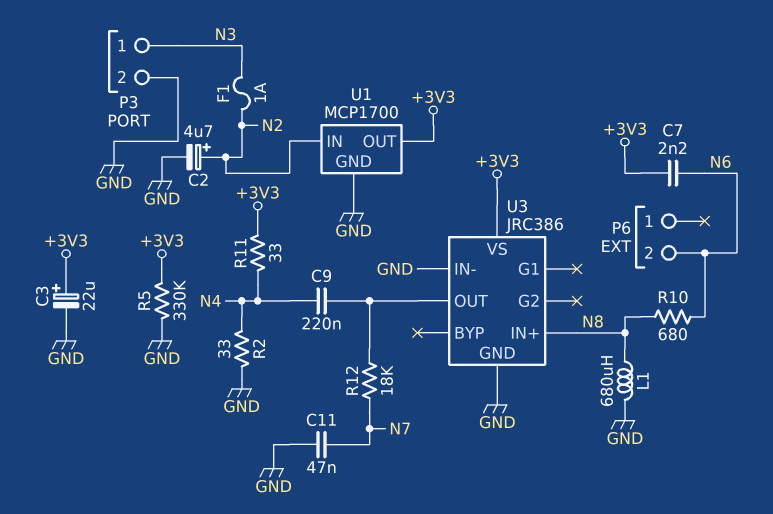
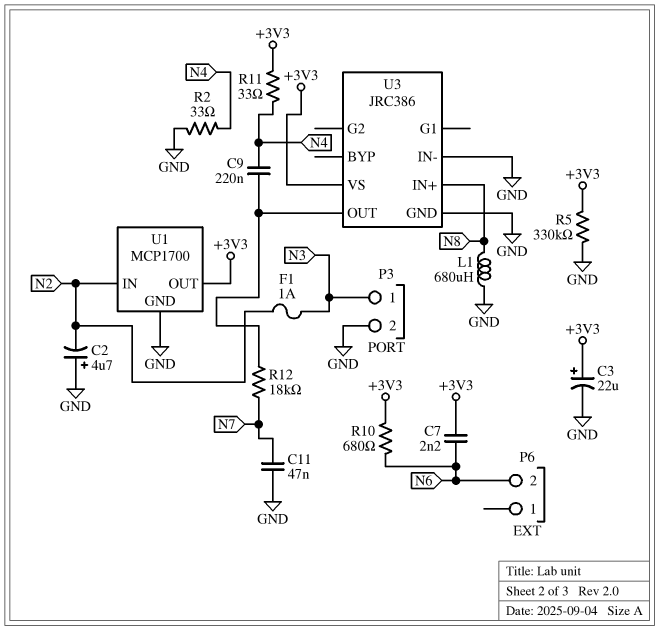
C2: 4.7uF (plus N2, minus GND) -> 4.7uF (plus GND, minus N2)
R10: 680 (N6, N8) -> 680 (+3V3, N6)

